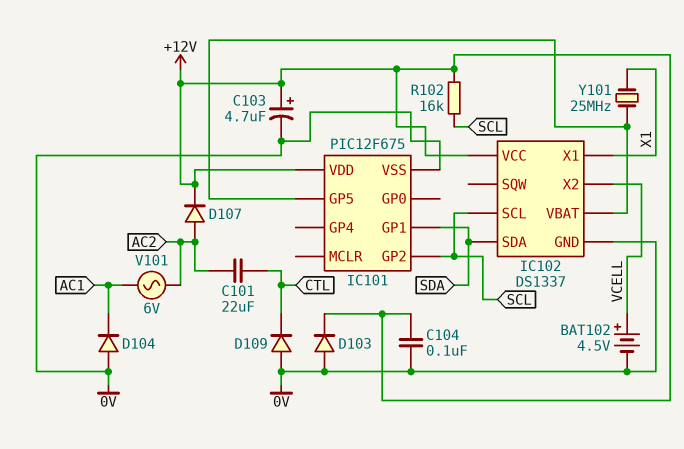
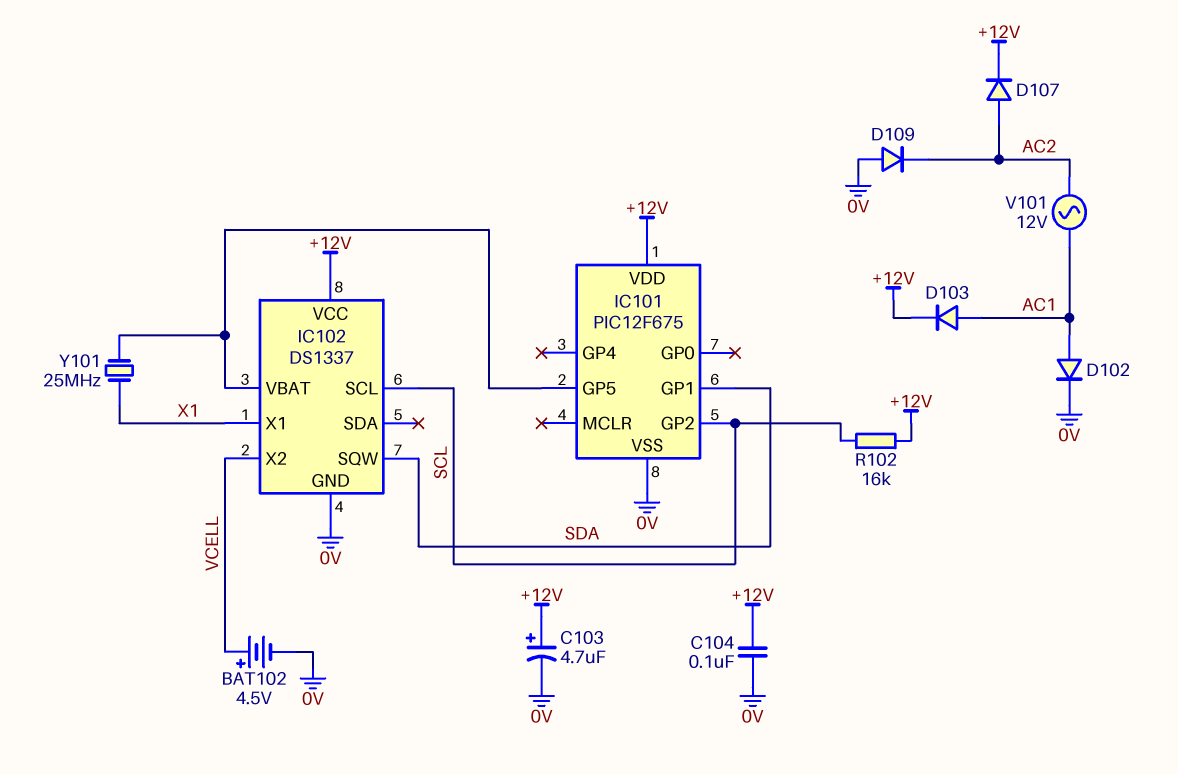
C101: 22uF (AC2, CTL) -> none
D102: none -> diode (A AC1, K 0V)
D103: diode (A 0V, K +12V) -> diode (A AC1, K +12V)
D104: diode (A 0V, K AC1) -> none
D109: diode (A 0V, K CTL) -> diode (A 0V, K AC2)
IC102 pin SDA: SDA -> none
IC102 pin SQW: none -> SDA
V101: AC 6V (AC1, AC2) -> AC 12V (AC1, AC2)

